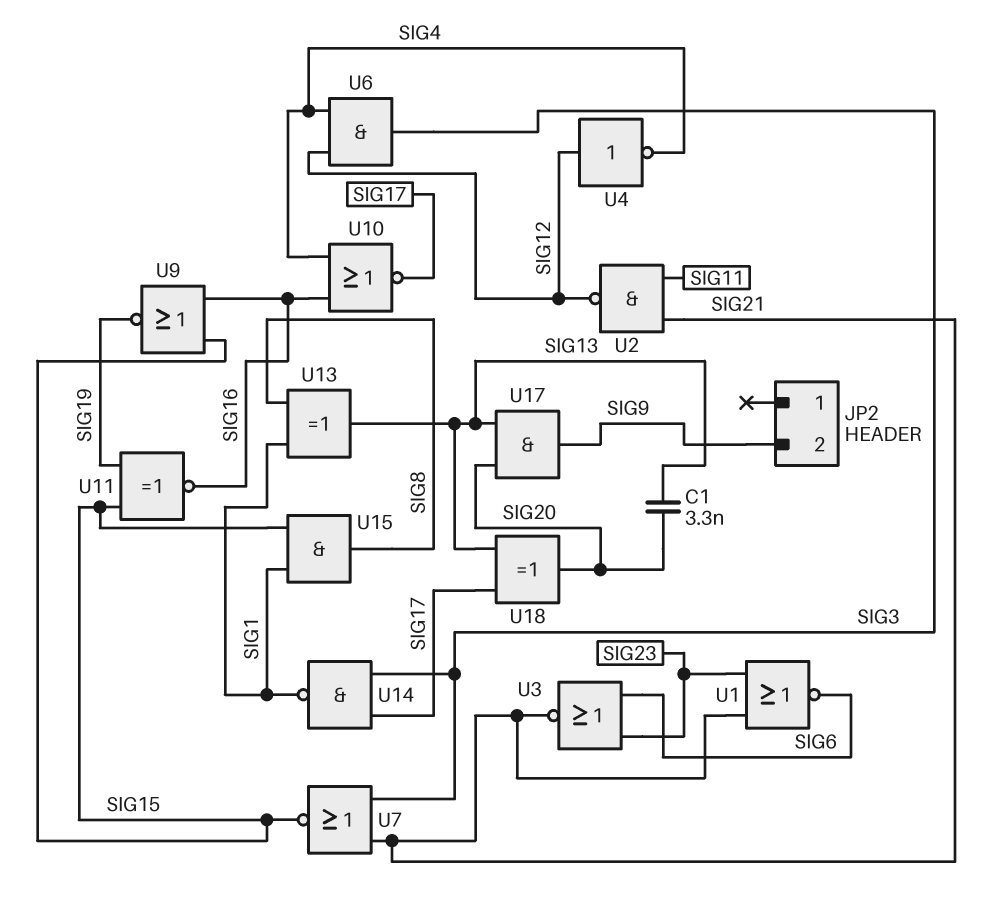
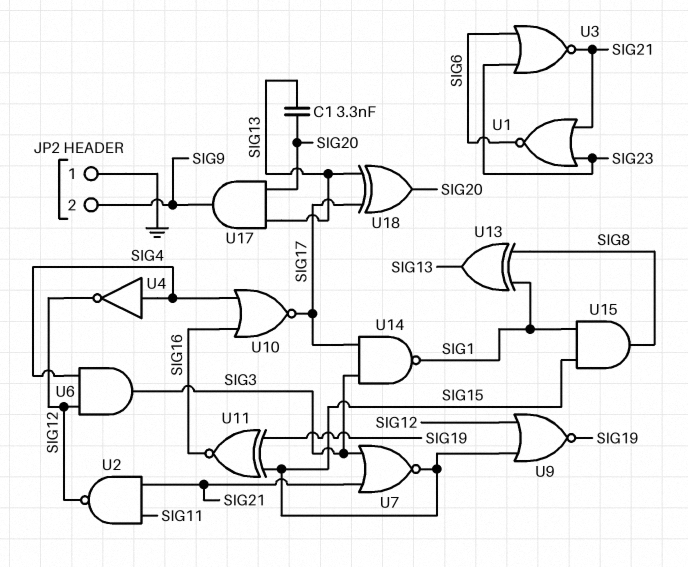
JP2 pin 1: none -> GND
U4: NOT (in SIG12, out SIG4) -> NOT (in SIG4, out SIG12)
U9: NOR (in SIG15, in SIG16, out SIG19) -> NOR (in SIG12, in SIG15, out SIG19)

